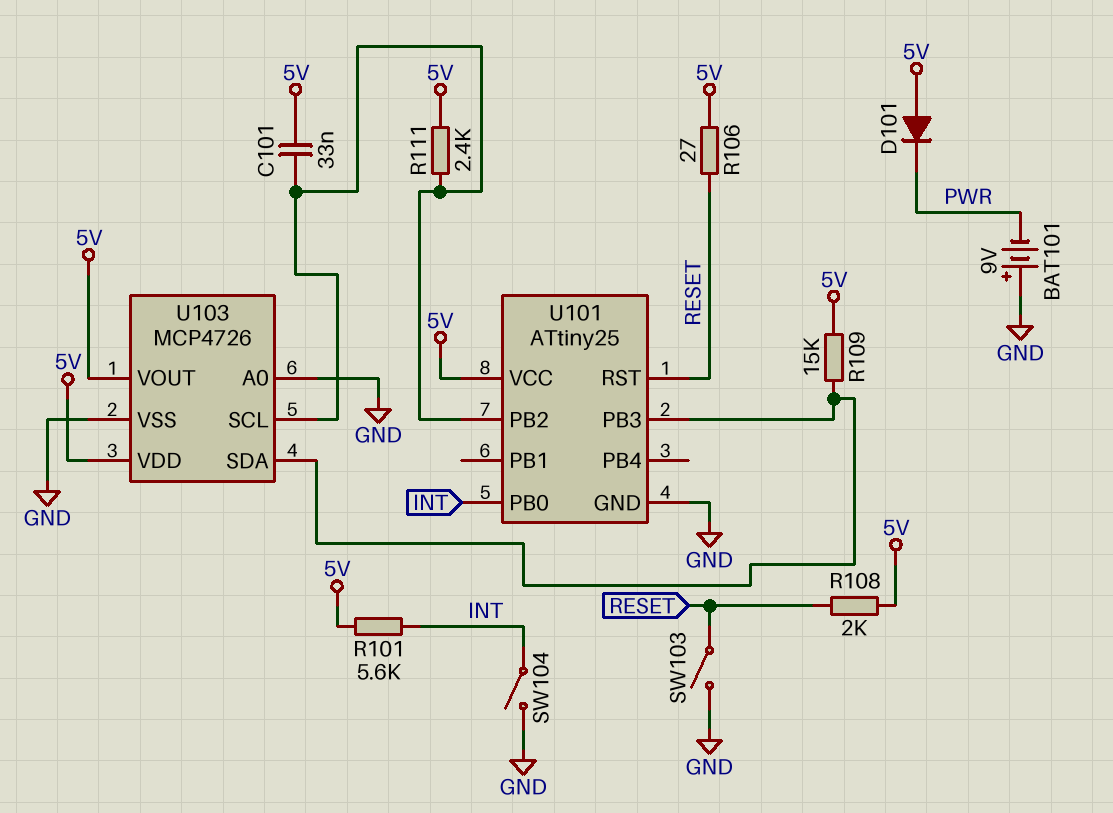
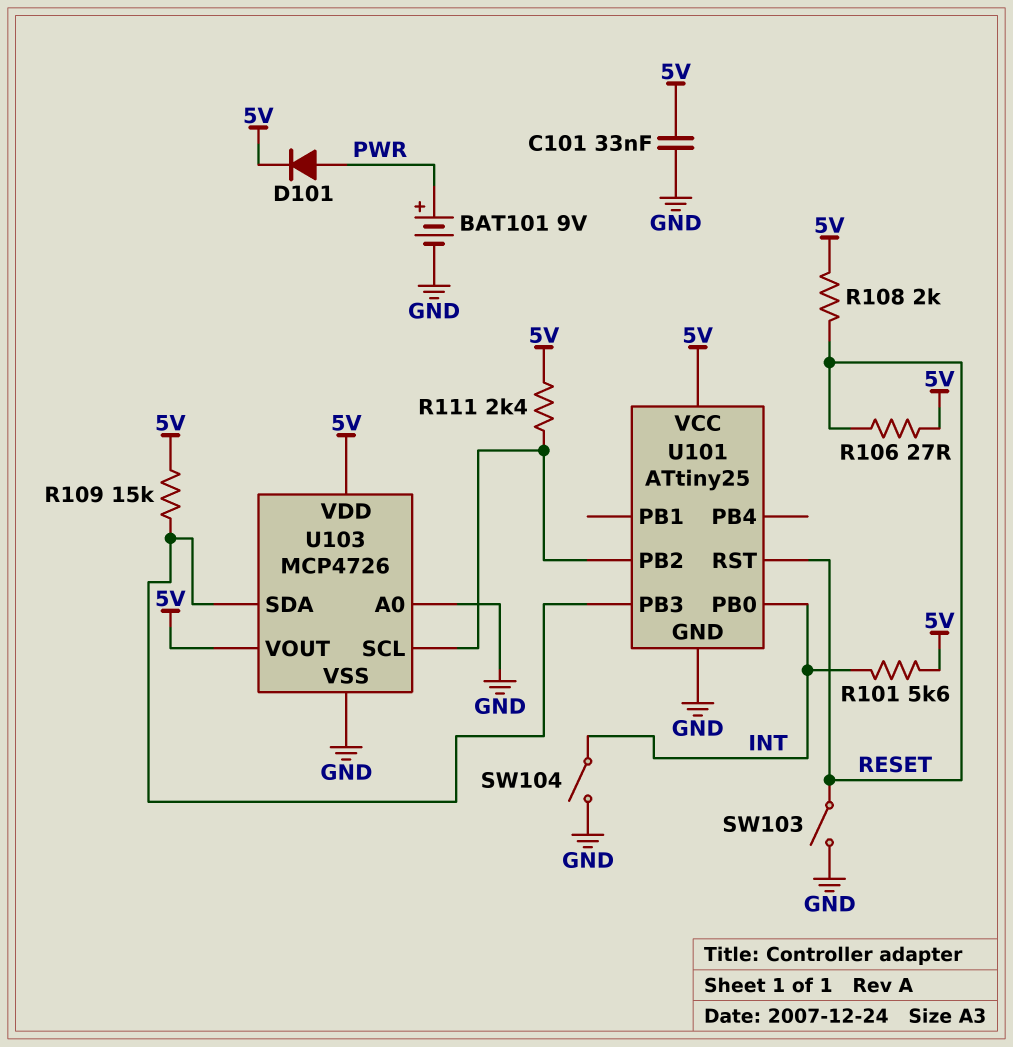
BAT101: 9V (plus GND, minus PWR) -> 9V (plus PWR, minus GND)
C101: 33nF (5V, U101/PB2) -> 33nF (5V, GND)
D101: diode (A 5V, K PWR) -> diode (A PWR, K 5V)

